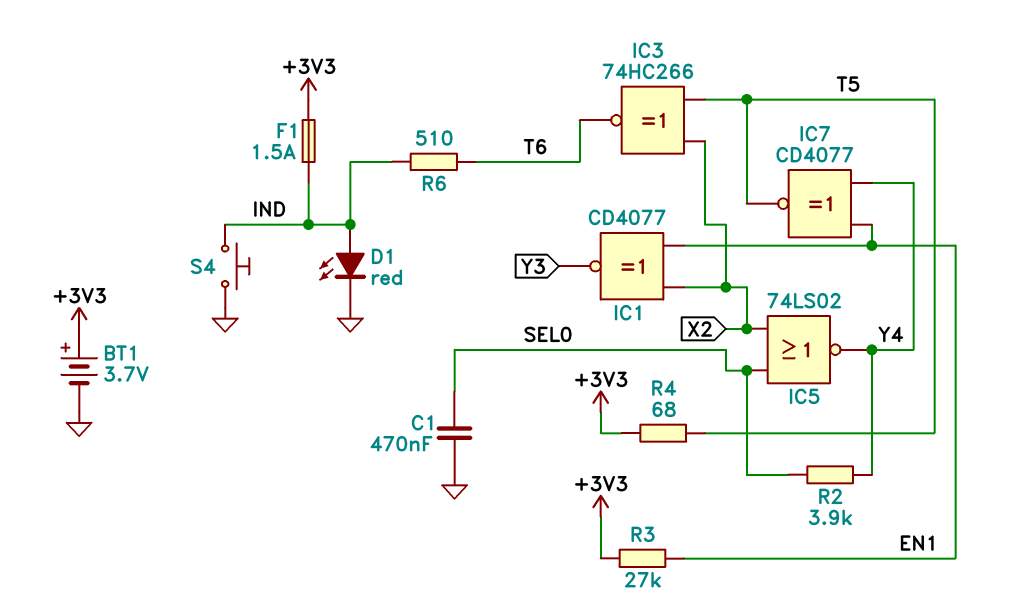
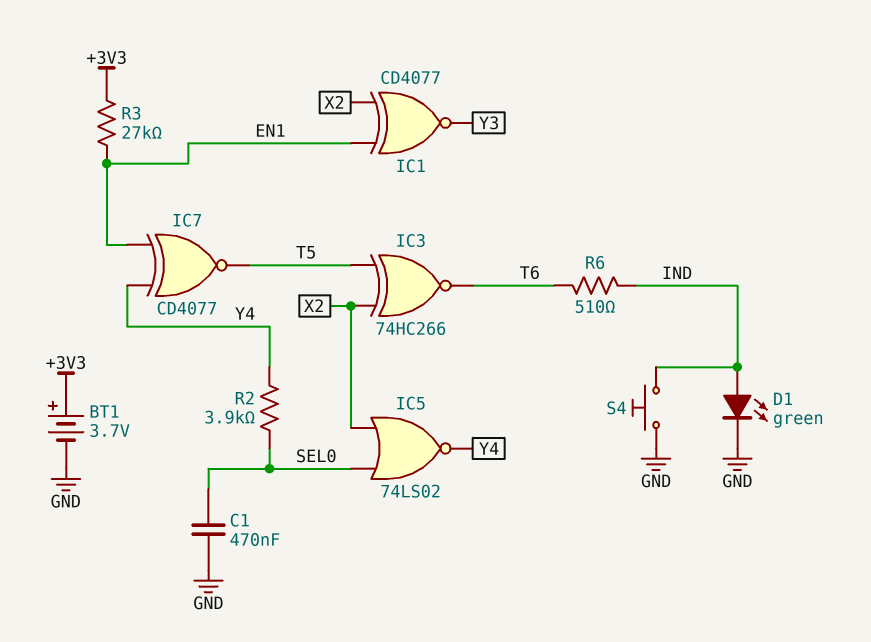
D1: LED red (A IND, K GND) -> LED green (A IND, K GND)
F1: 1.5A (+3V3, IND) -> none
R4: 68 (+3V3, T5) -> none

